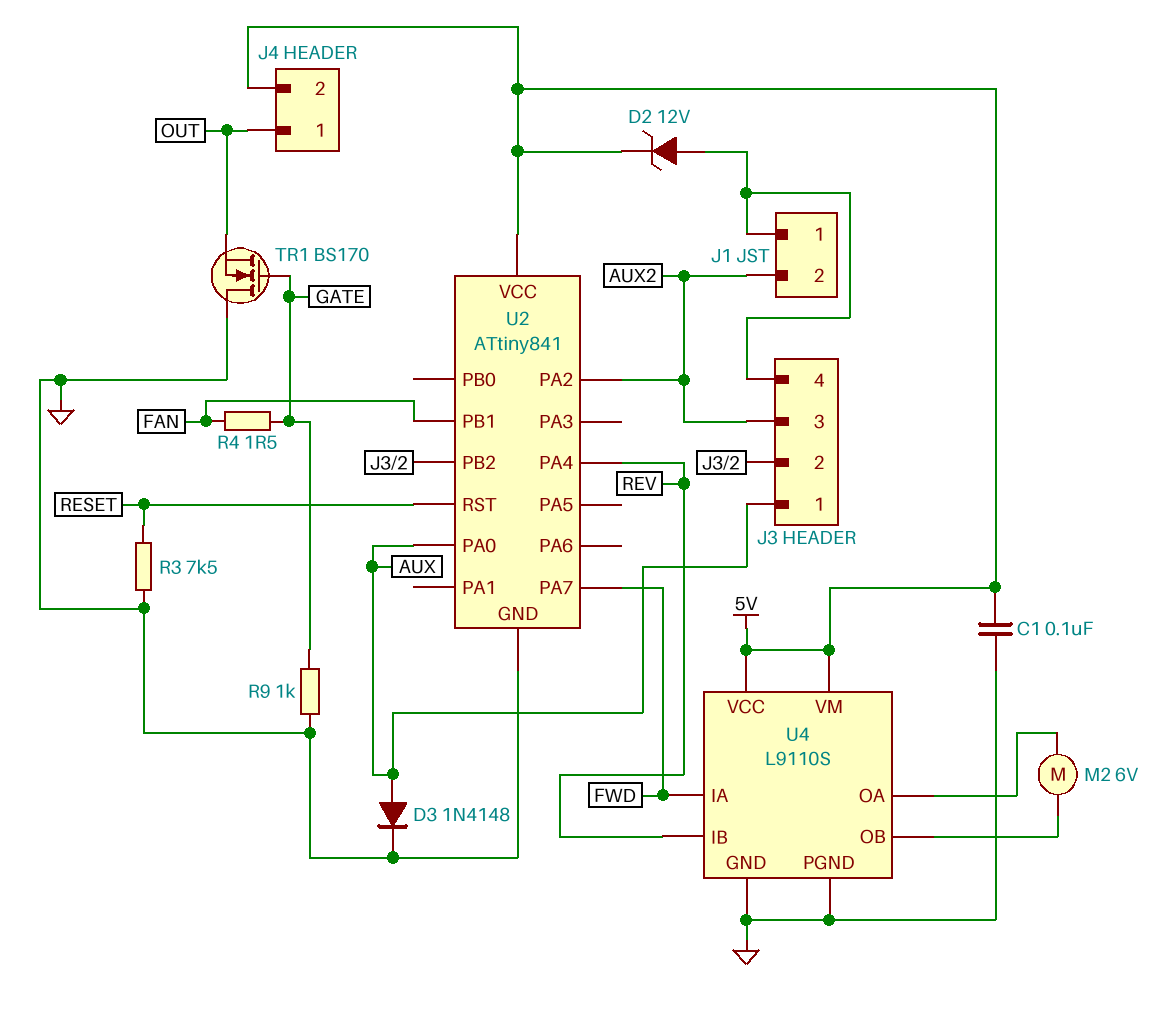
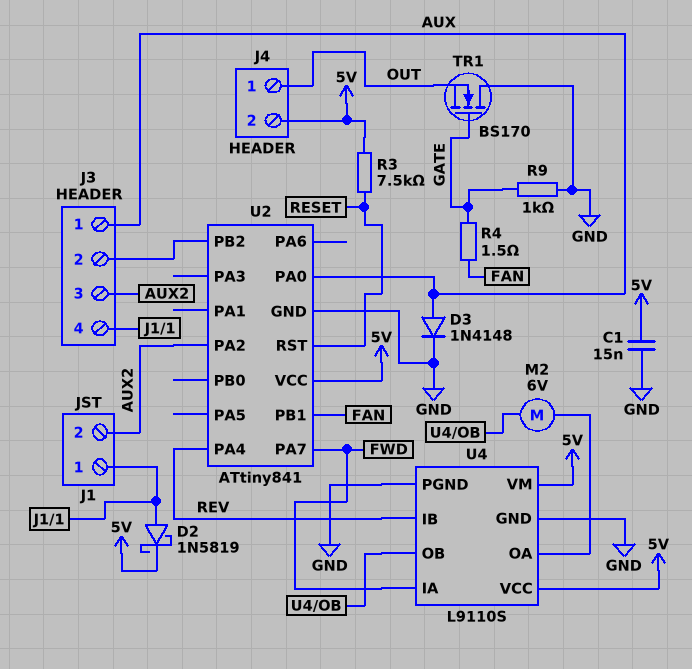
C1: 100nF (5V, GND) -> 15nF (5V, GND)
D2: zener 12V (A J1/1, K 5V) -> schottky 1N5819 (A J1/1, K 5V)
R3: 7.5k (GND, RESET) -> 7.5k (5V, RESET)

